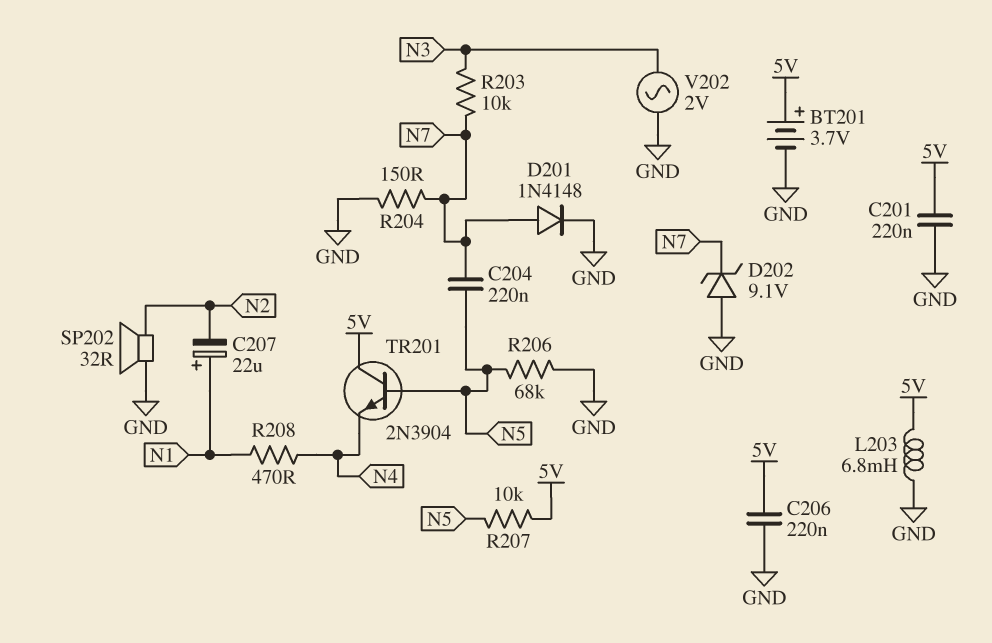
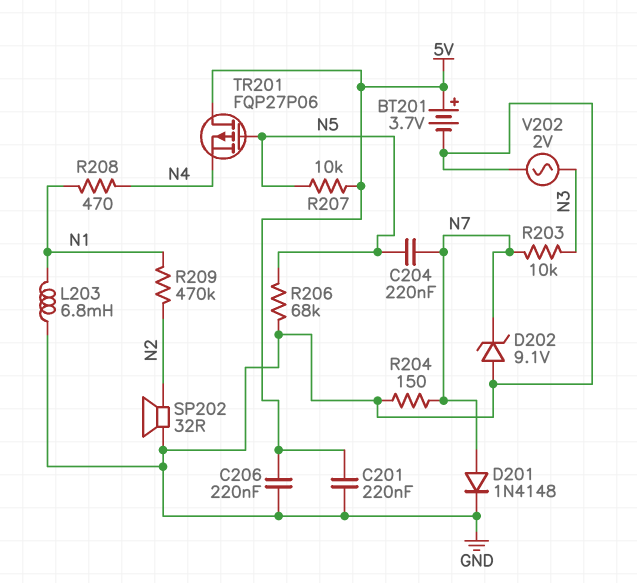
C207: 22uF (plus N1, minus N2) -> none
L203: 6.8mH (5V, GND) -> 6.8mH (GND, N1)
R209: none -> 470k (N1, N2)
TR201: NPN 2N3904 (B N5, C 5V, E N4) -> PMOS FQP27P06 (G N5, D 5V, S N4)

